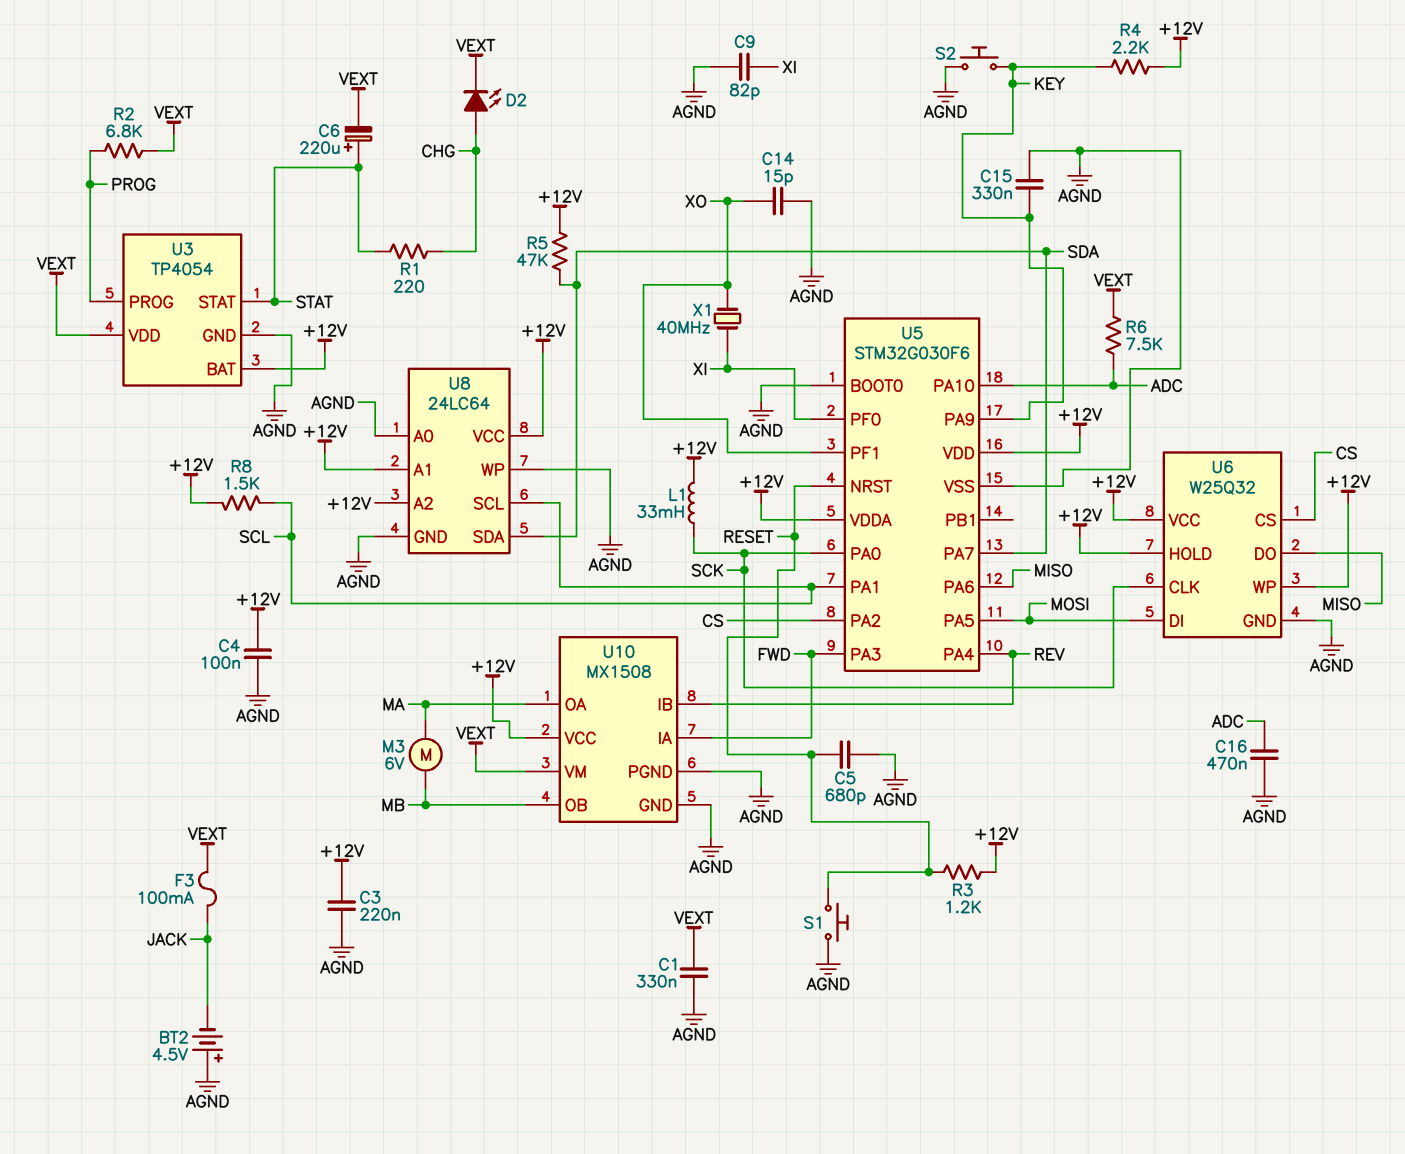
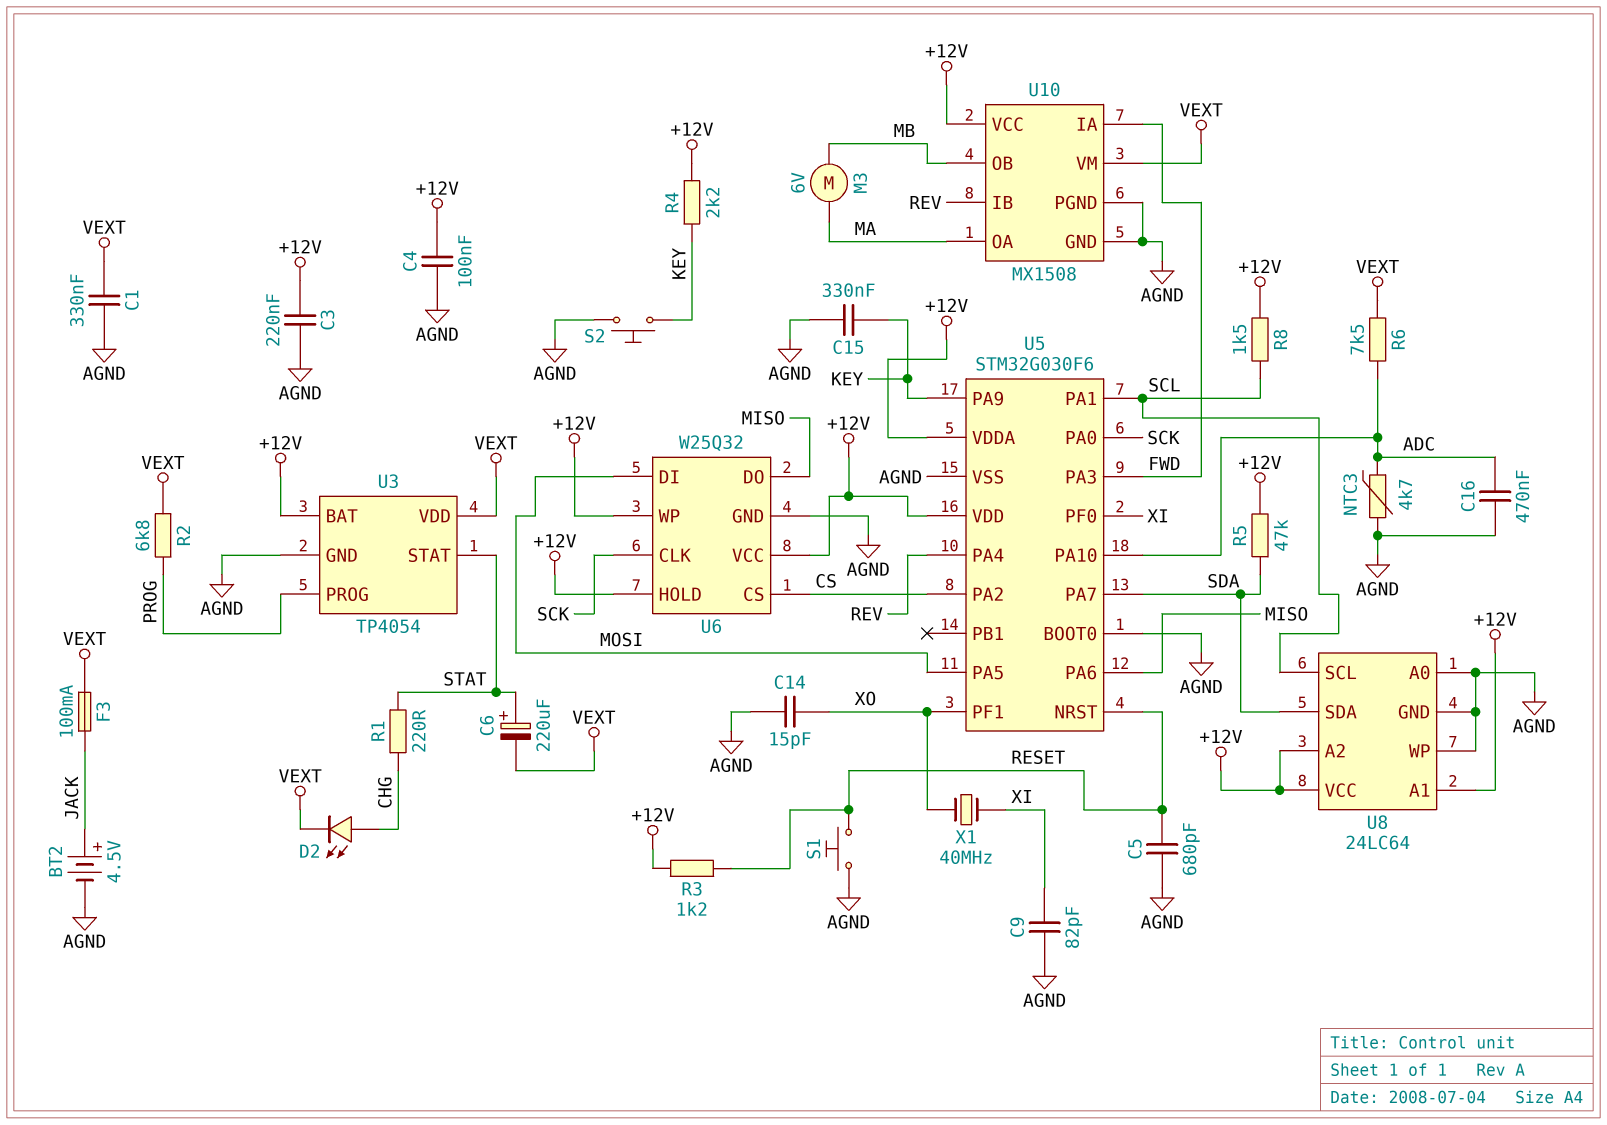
BT2: 4.5V (plus AGND, minus JACK) -> 4.5V (plus JACK, minus AGND)
L1: 33mH (+12V, SCK) -> none
NTC3: none -> 4.7k (ADC, AGND)

